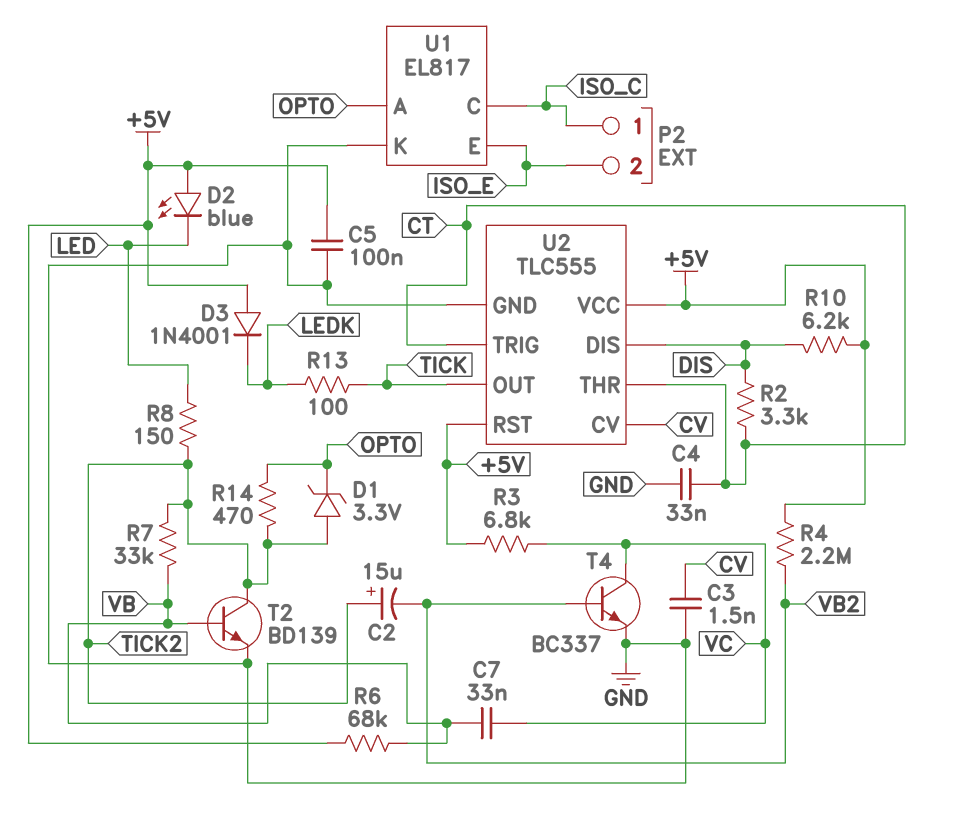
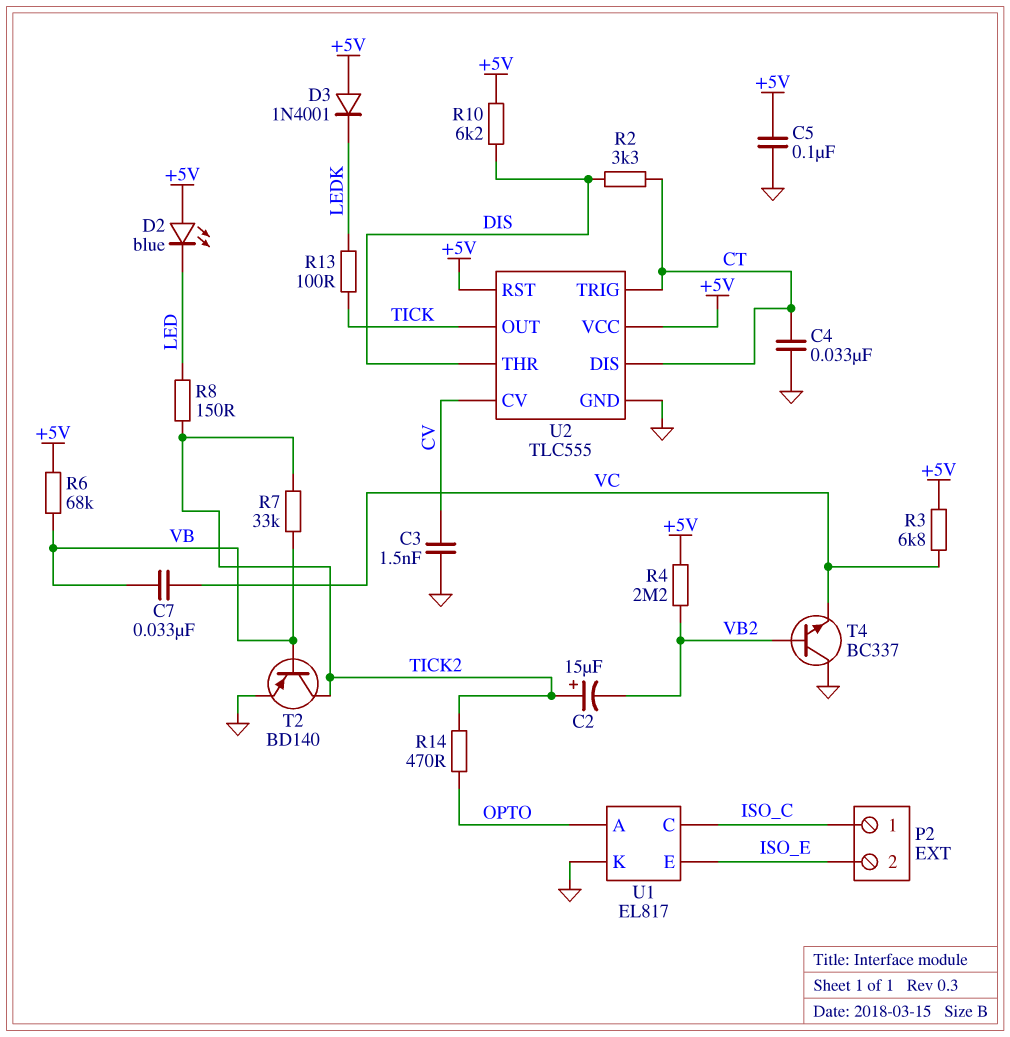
D1: zener 3.3V (A TICK2, K OPTO) -> none
T2: NPN BD139 (B VB, C TICK2, E GND) -> PNP BD140 (B VB, C TICK2, E GND)
T4: NPN BC337 (B VB2, C VC, E GND) -> NPN BC337 (B VB2, C GND, E VC)
U2 pin DIS: DIS -> CT
U2 pin THR: CT -> DIS

